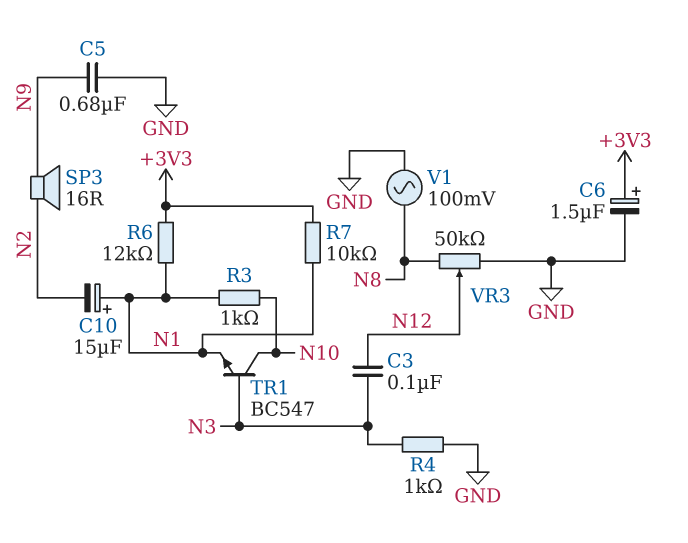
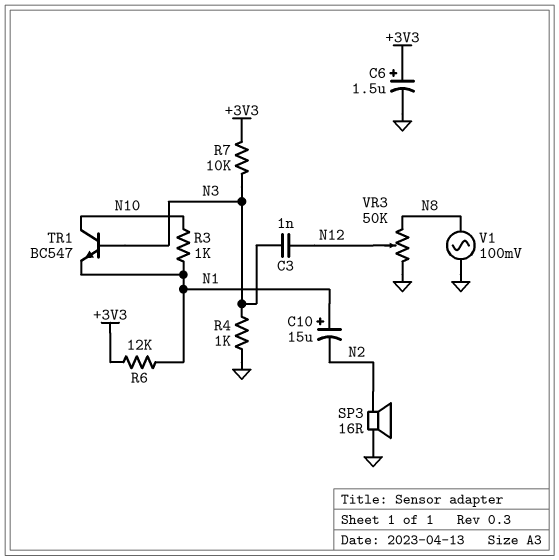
C3: 100nF (N3, N12) -> 1nF (N3, N12)
C5: 680nF (GND, N9) -> none
R7: 10k (+3V3, N1) -> 10k (+3V3, N3)
SP3: speaker 16R (N2, N9) -> speaker 16R (GND, N2)

